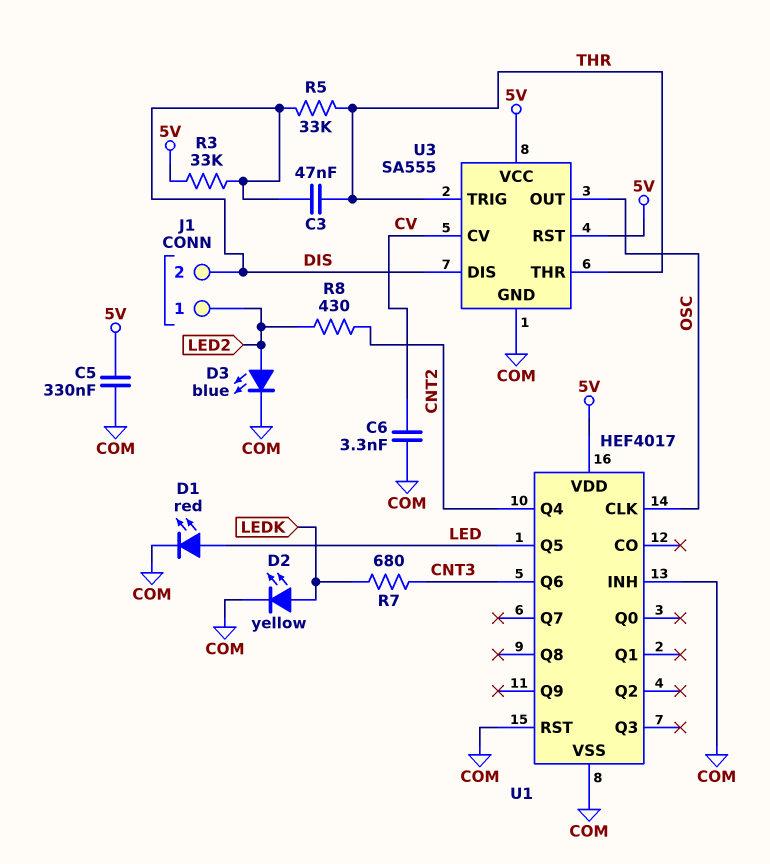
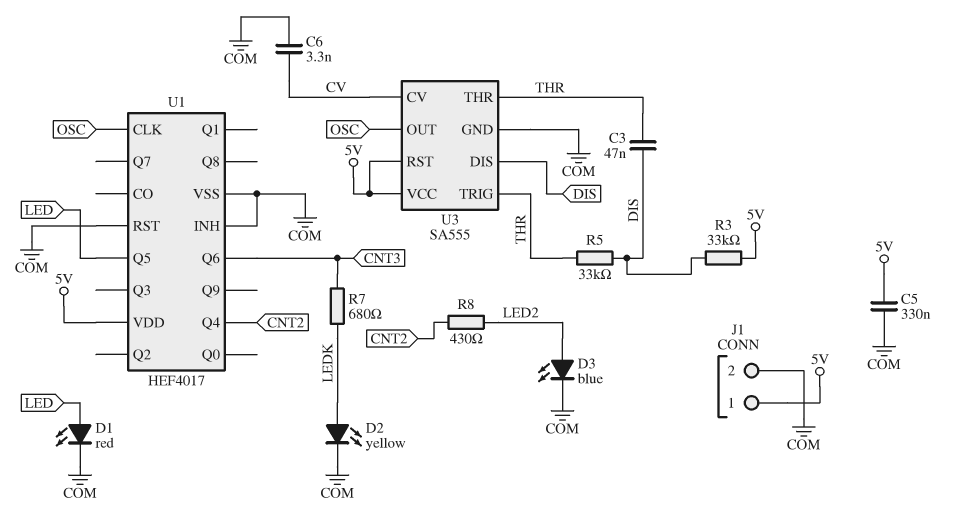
J1 pin 1: LED2 -> 5V
J1 pin 2: DIS -> COM

